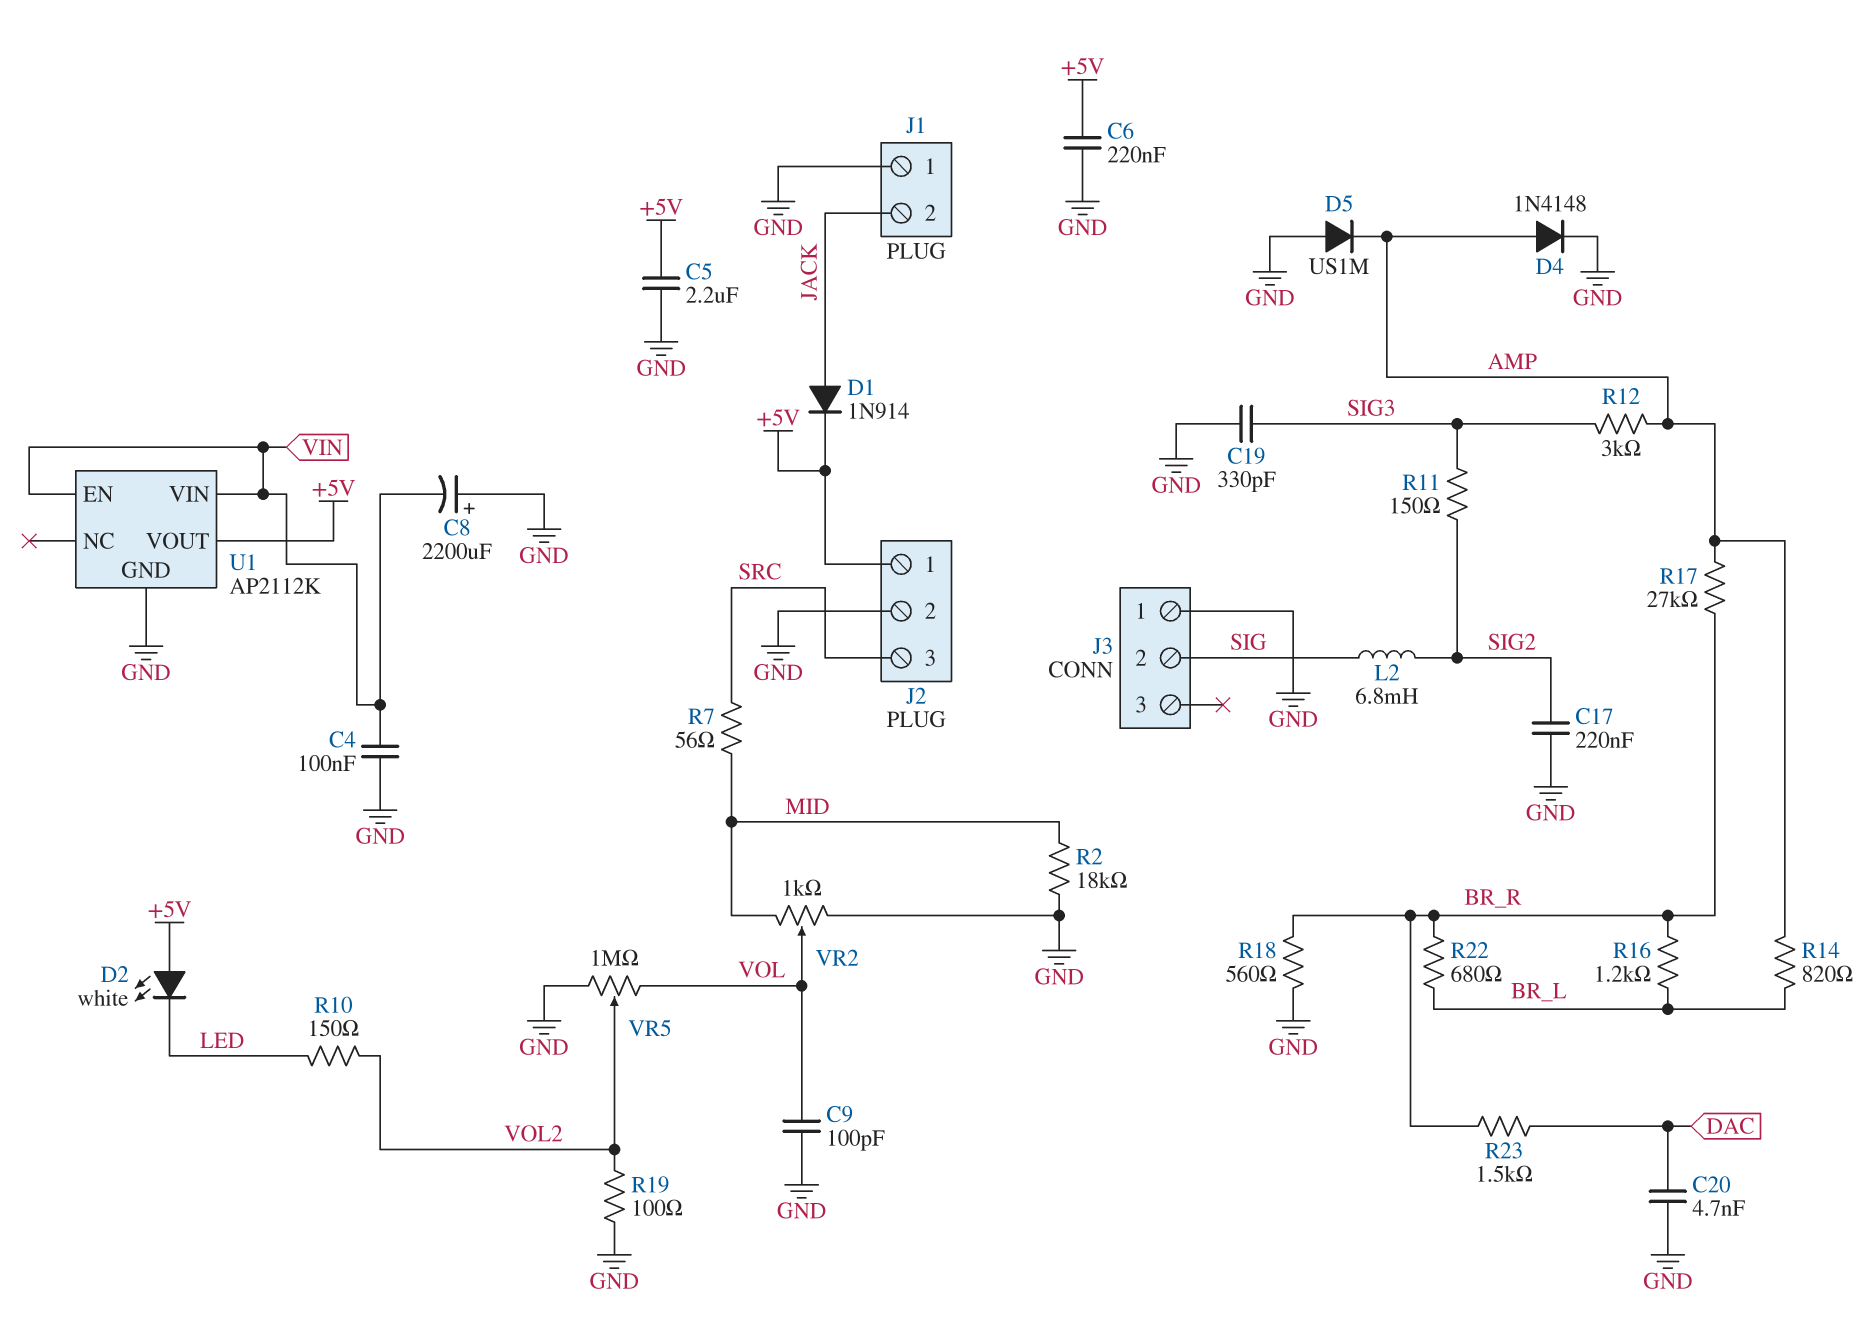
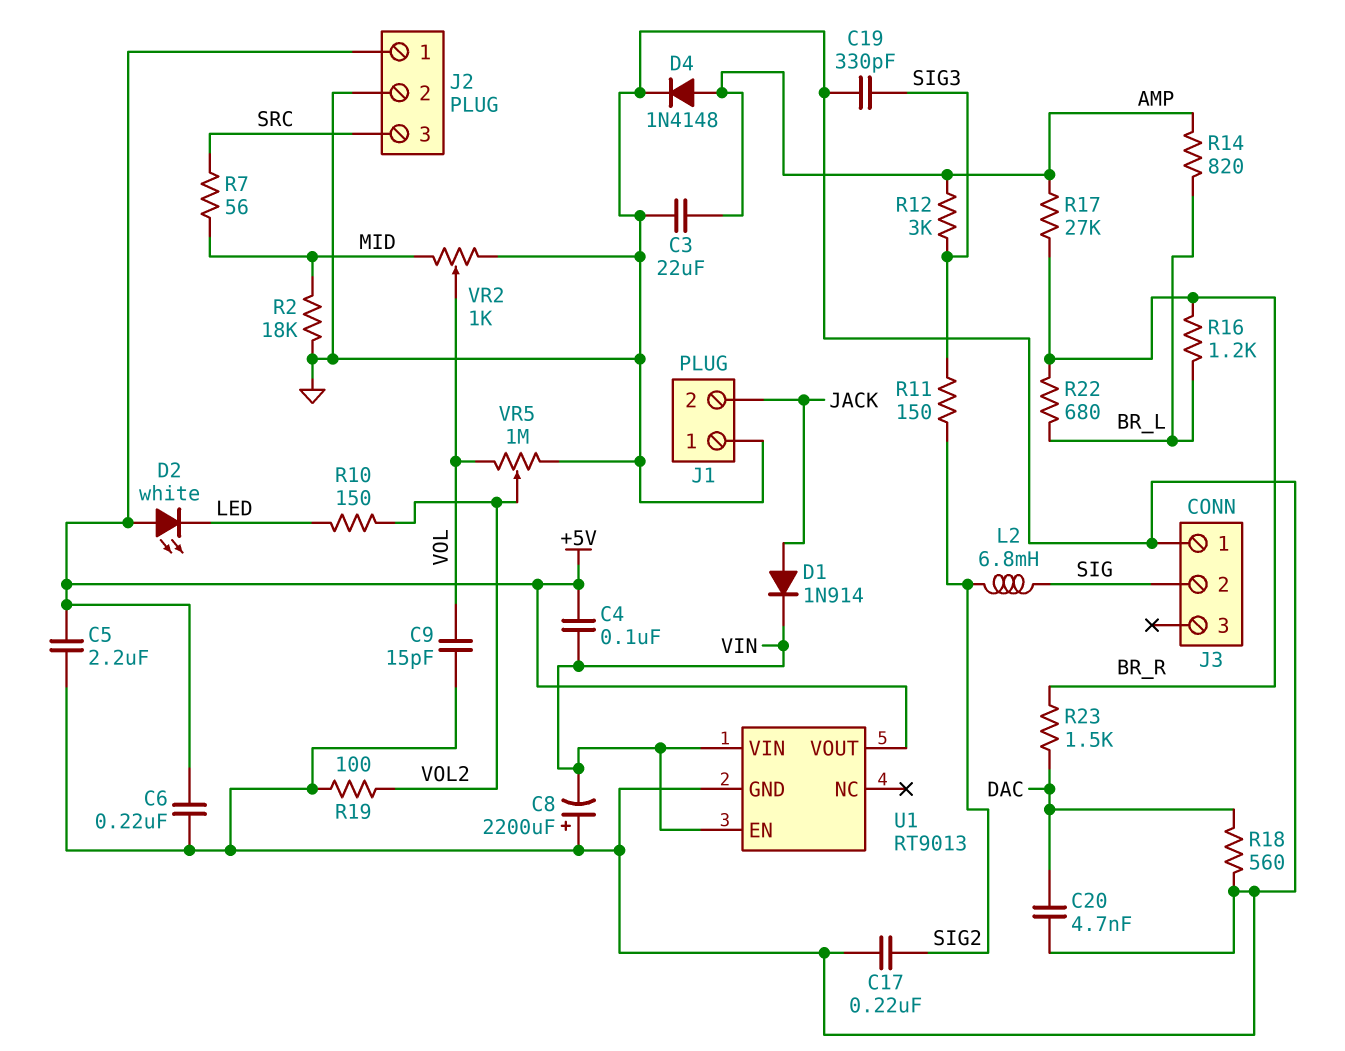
C3: none -> 22uF (AMP, GND)
C4: 100nF (GND, VIN) -> 100nF (+5V, VIN)
C9: 100pF (GND, VOL) -> 15pF (GND, VOL)
D1: diode 1N914 (A JACK, K +5V) -> diode 1N914 (A JACK, K VIN)
D5: diode US1M (A GND, K AMP) -> none
R18: 560 (BR_R, GND) -> 560 (DAC, GND)
U1: AP2112K -> RT9013

